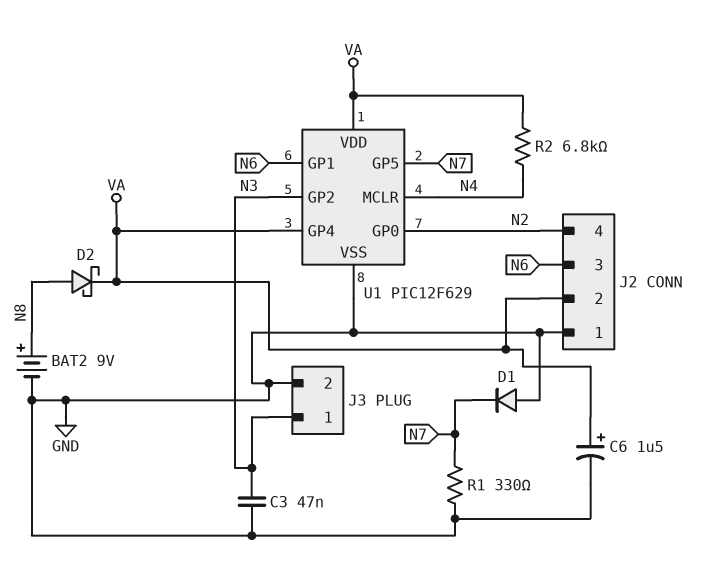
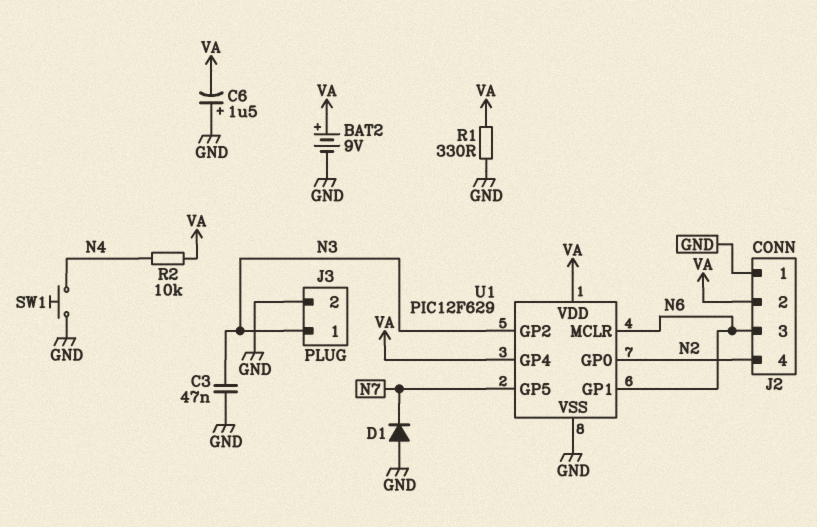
BAT2: 9V (plus N8, minus GND) -> 9V (plus VA, minus GND)
C6: 1.5uF (plus VA, minus GND) -> 1.5uF (plus GND, minus VA)
D2: schottky (A N8, K VA) -> none
R1: 330 (GND, N7) -> 330 (GND, VA)
R2: 6.8k (N4, VA) -> 10k (N4, VA)
SW1: none -> button (GND, N4)
U1 pin MCLR: N4 -> N6

